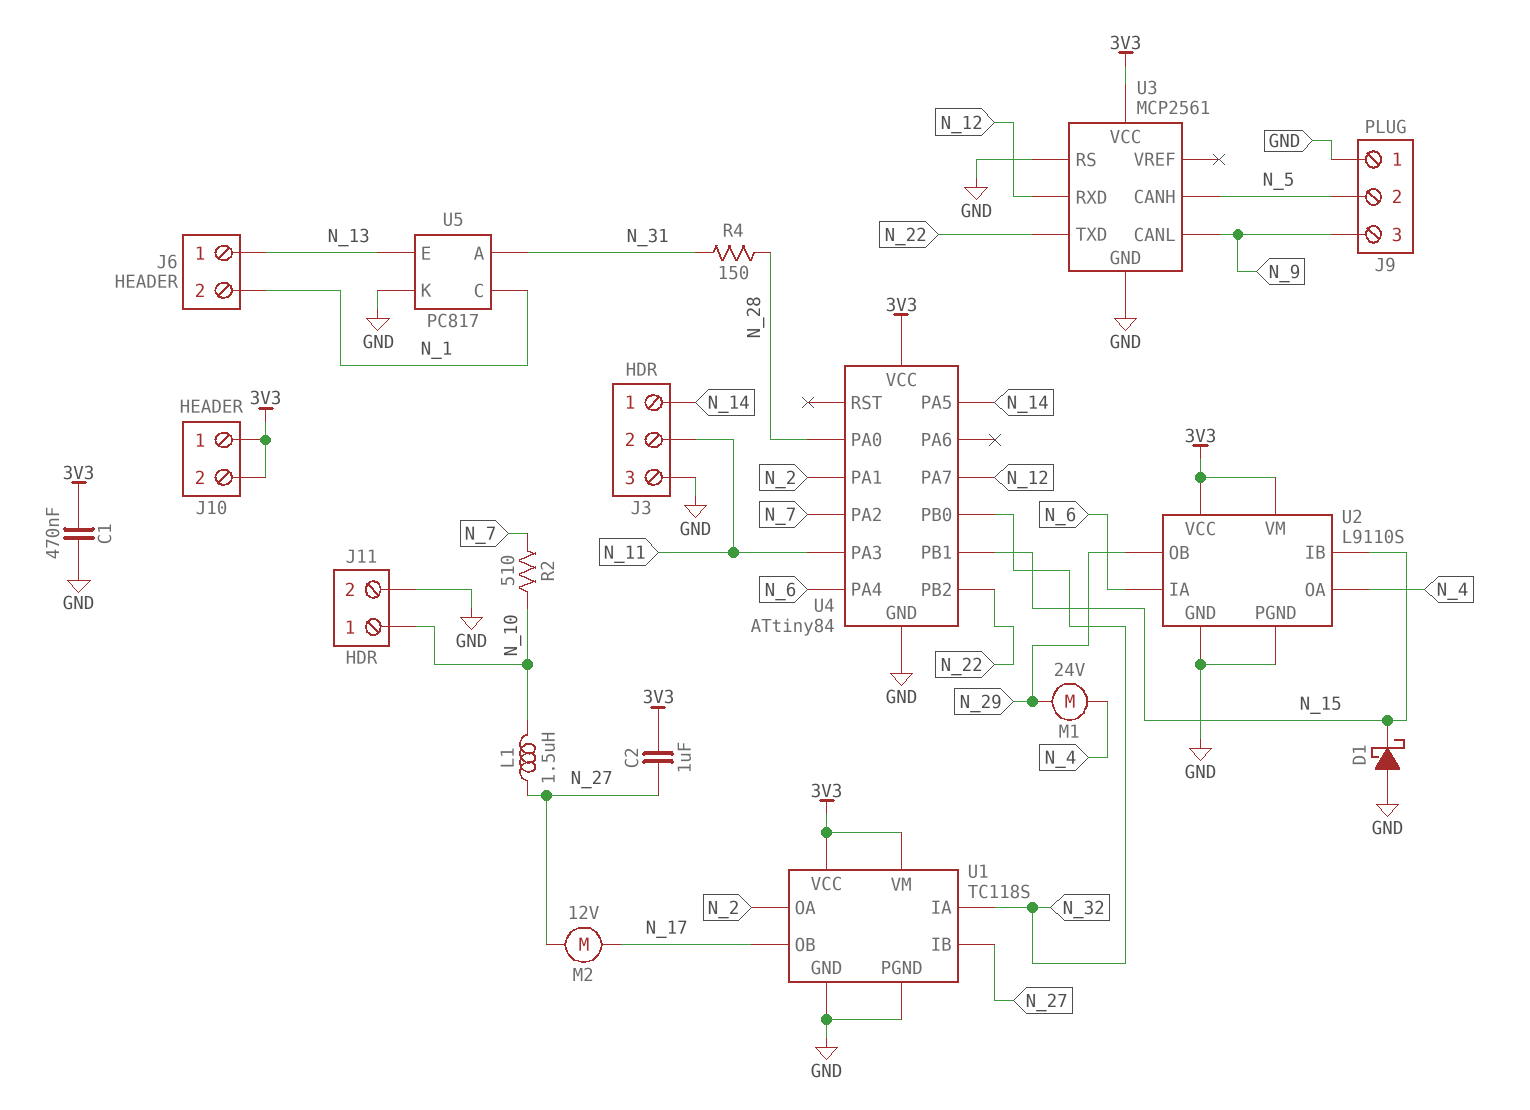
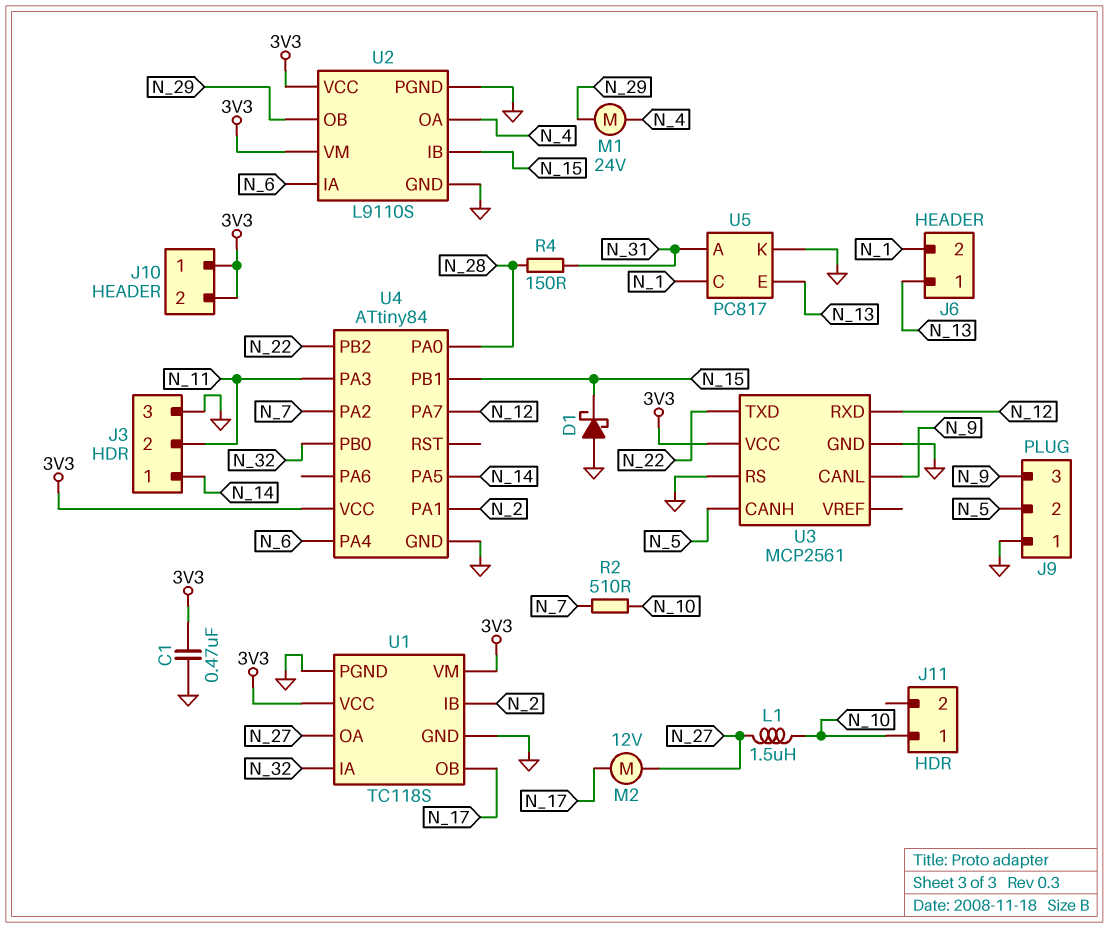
C2: 1uF (3V3, N_27) -> none
J11 pin 2: GND -> none
U1 pin IB: N_27 -> N_2
U1 pin OA: N_2 -> N_27

